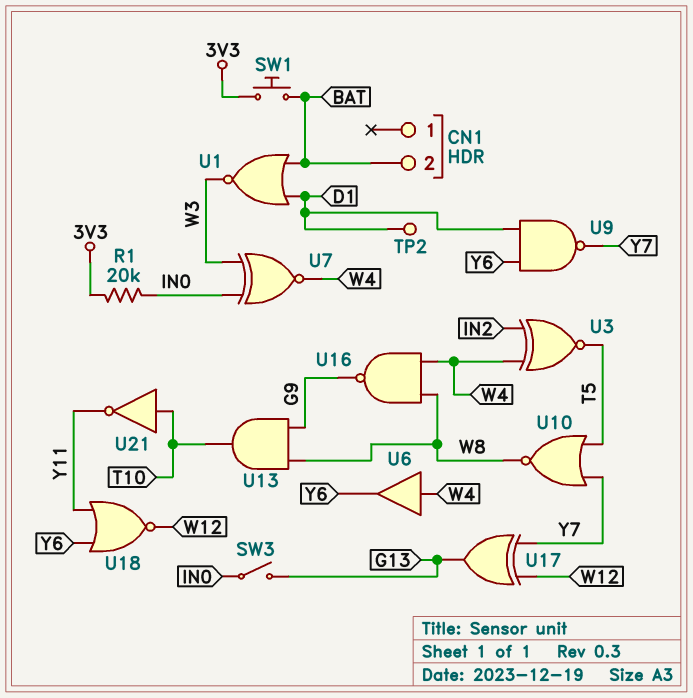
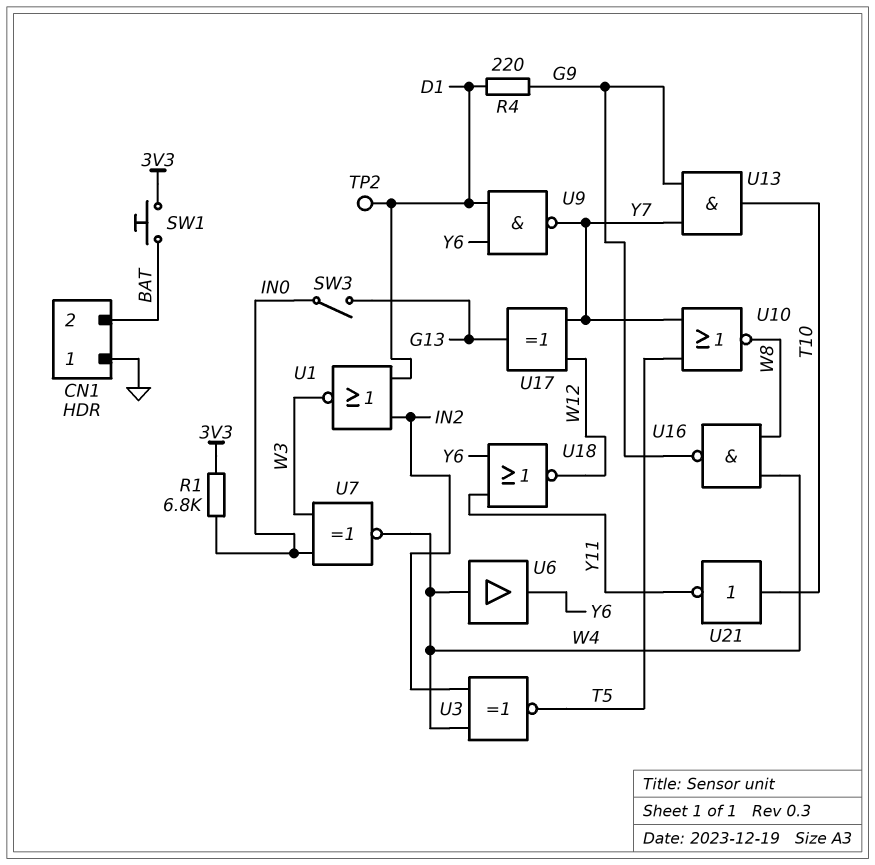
CN1 pin 1: none -> GND
R1: 20k (3V3, IN0) -> 6.8k (3V3, IN0)
R4: none -> 220 (D1, G9)
U1: NOR (in BAT, in D1, out W3) -> NOR (in D1, in IN2, out W3)
U13: AND (in G9, in W8, out T10) -> AND (in G9, in Y7, out T10)

